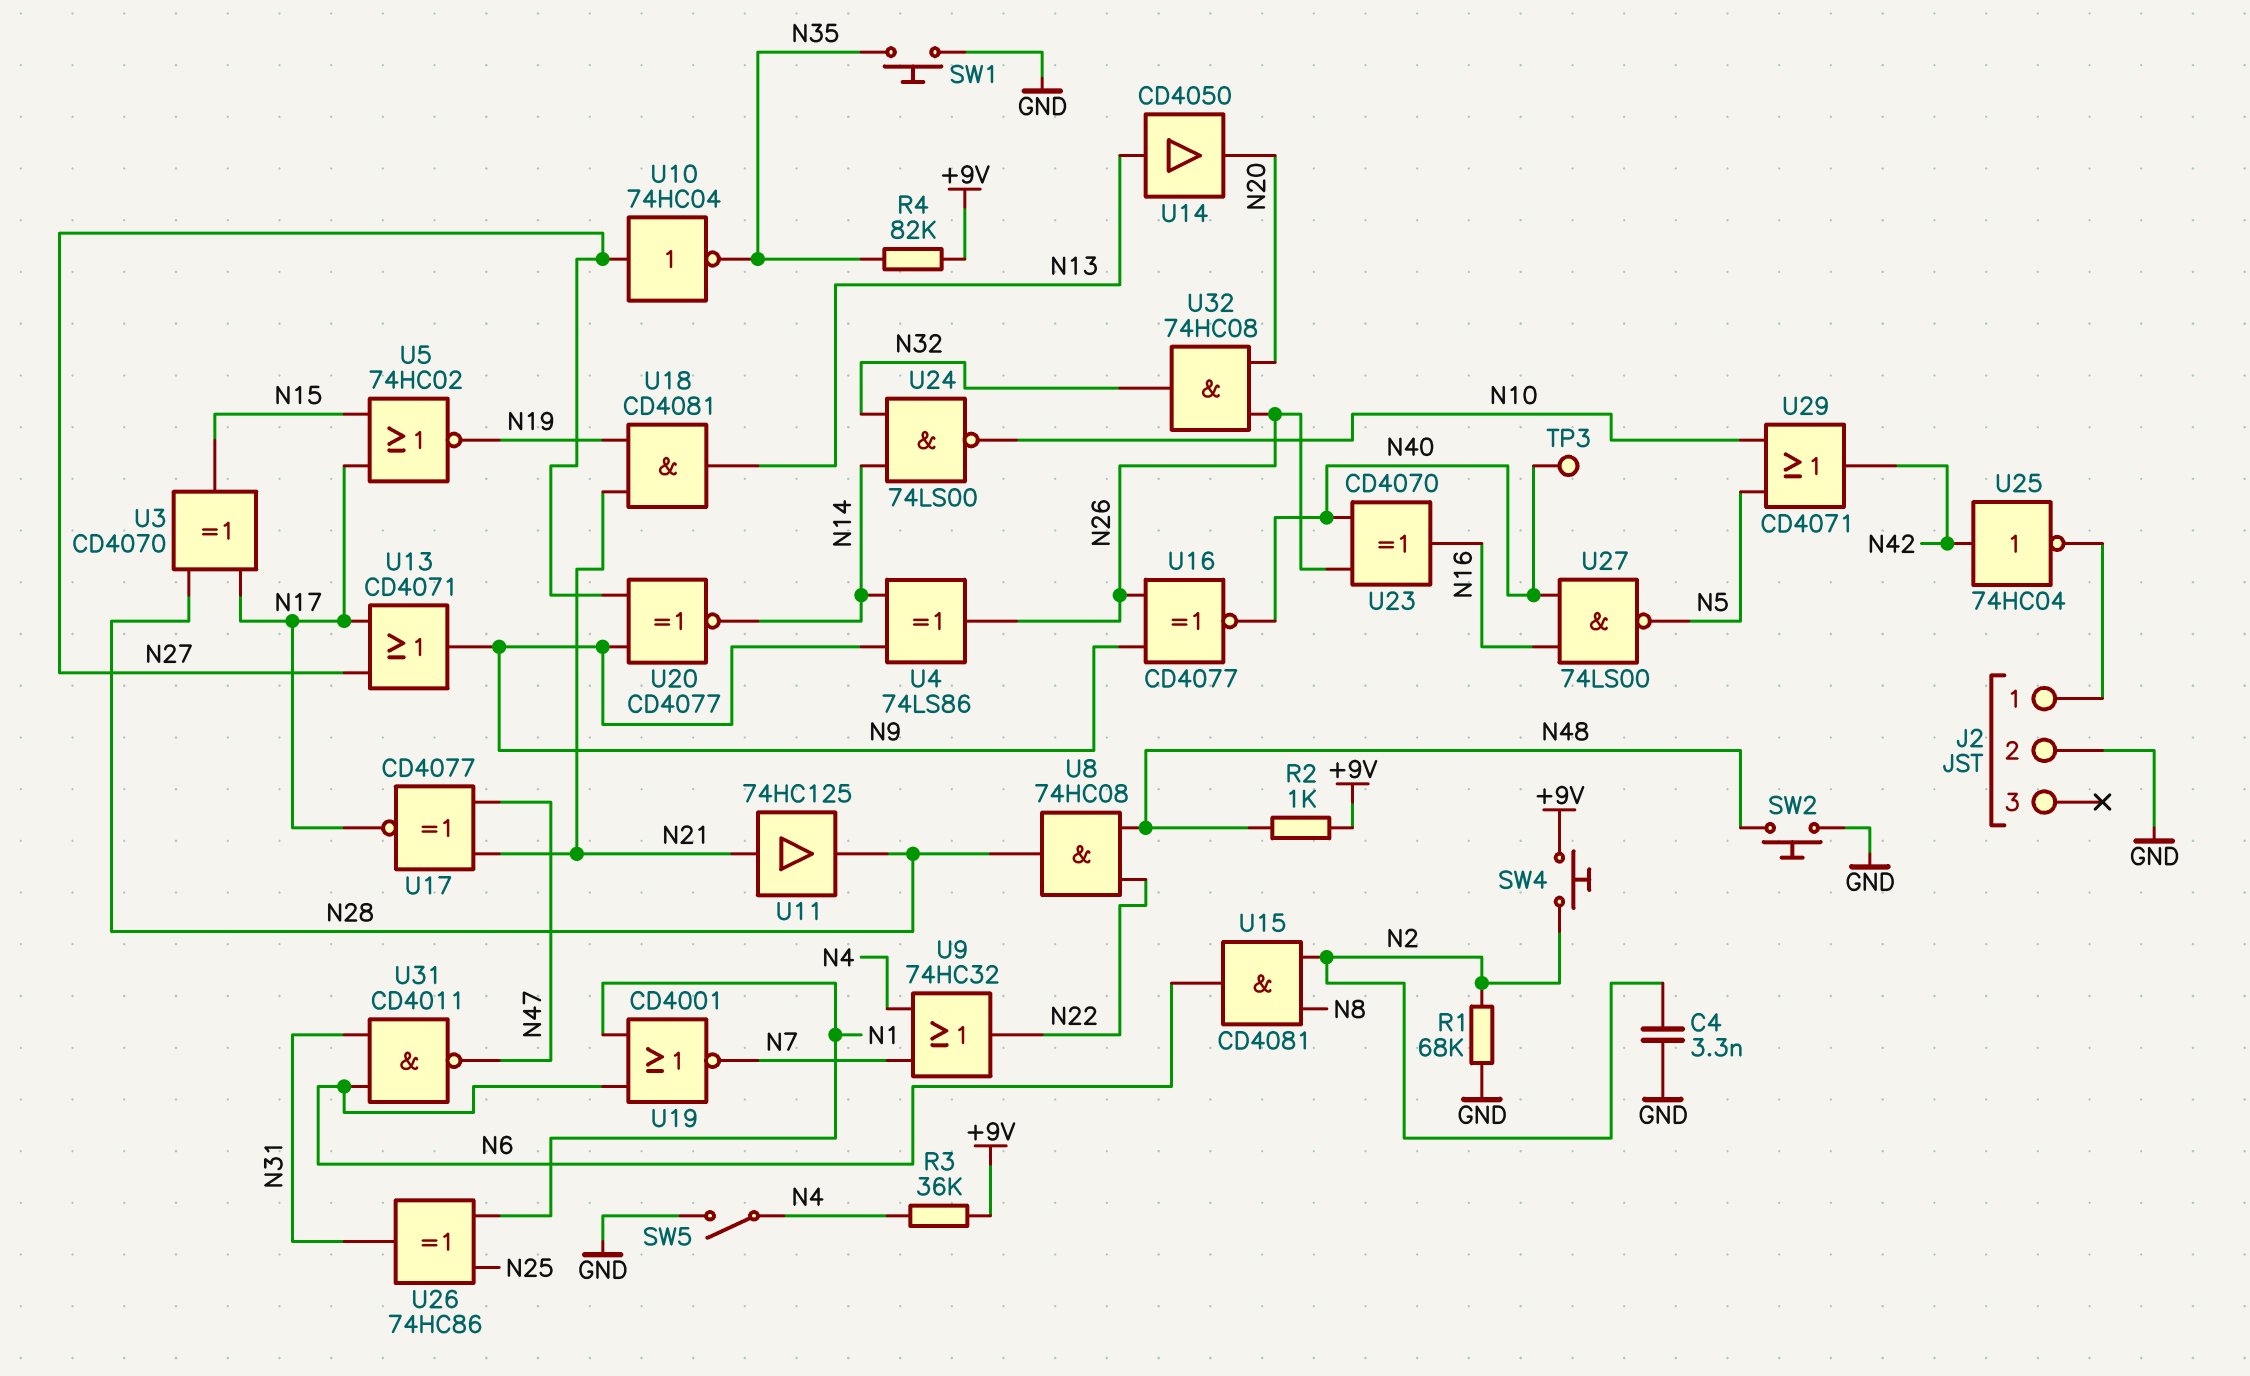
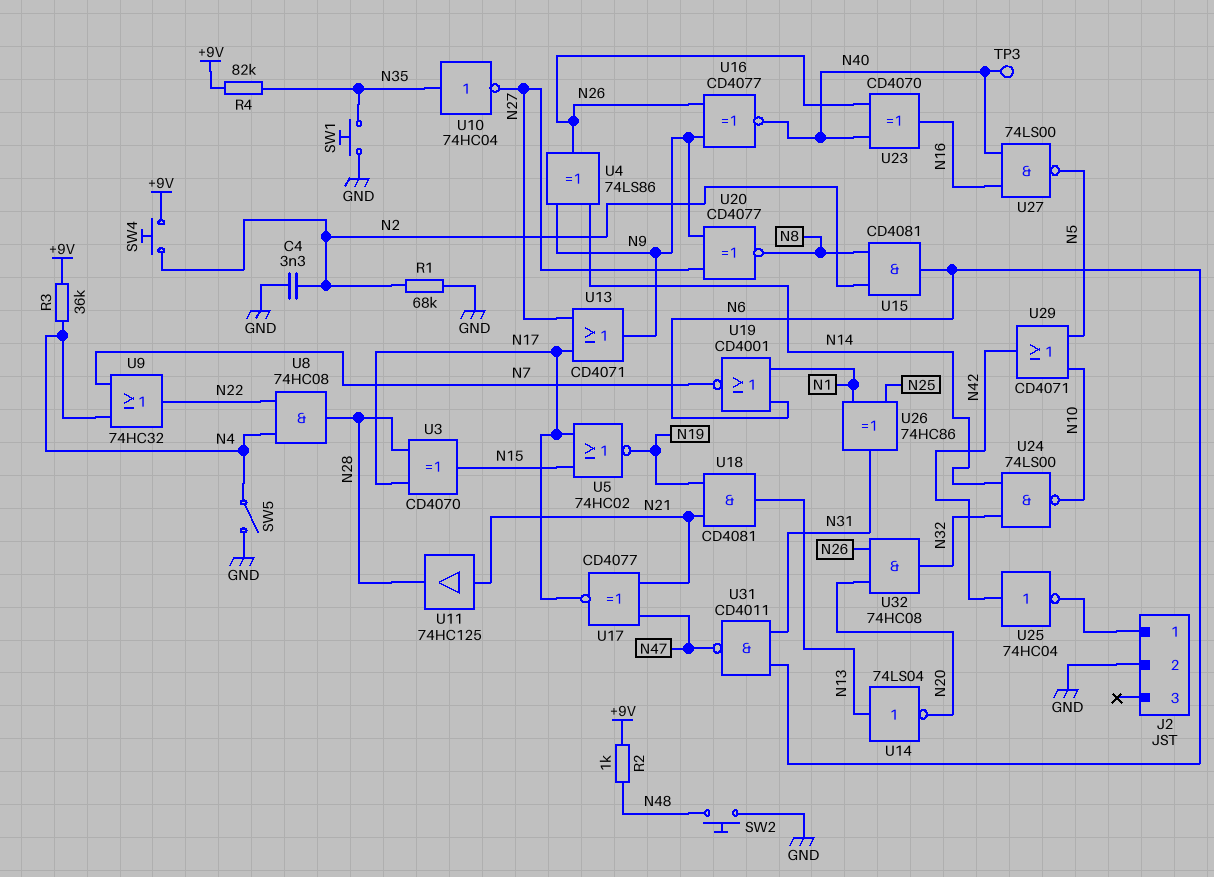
U8: AND 74HC08 (in N22, in N48, out N28) -> AND 74HC08 (in N4, in N22, out N28)
U10: NOT 74HC04 (in N27, out N35) -> NOT 74HC04 (in N35, out N27)
U14: buffer CD4050 (in N13, out N20) -> NOT 74LS04 (in N13, out N20)
U20: XNOR CD4077 (in N9, in N27, out N14) -> XNOR CD4077 (in N9, in N27, out N8)

